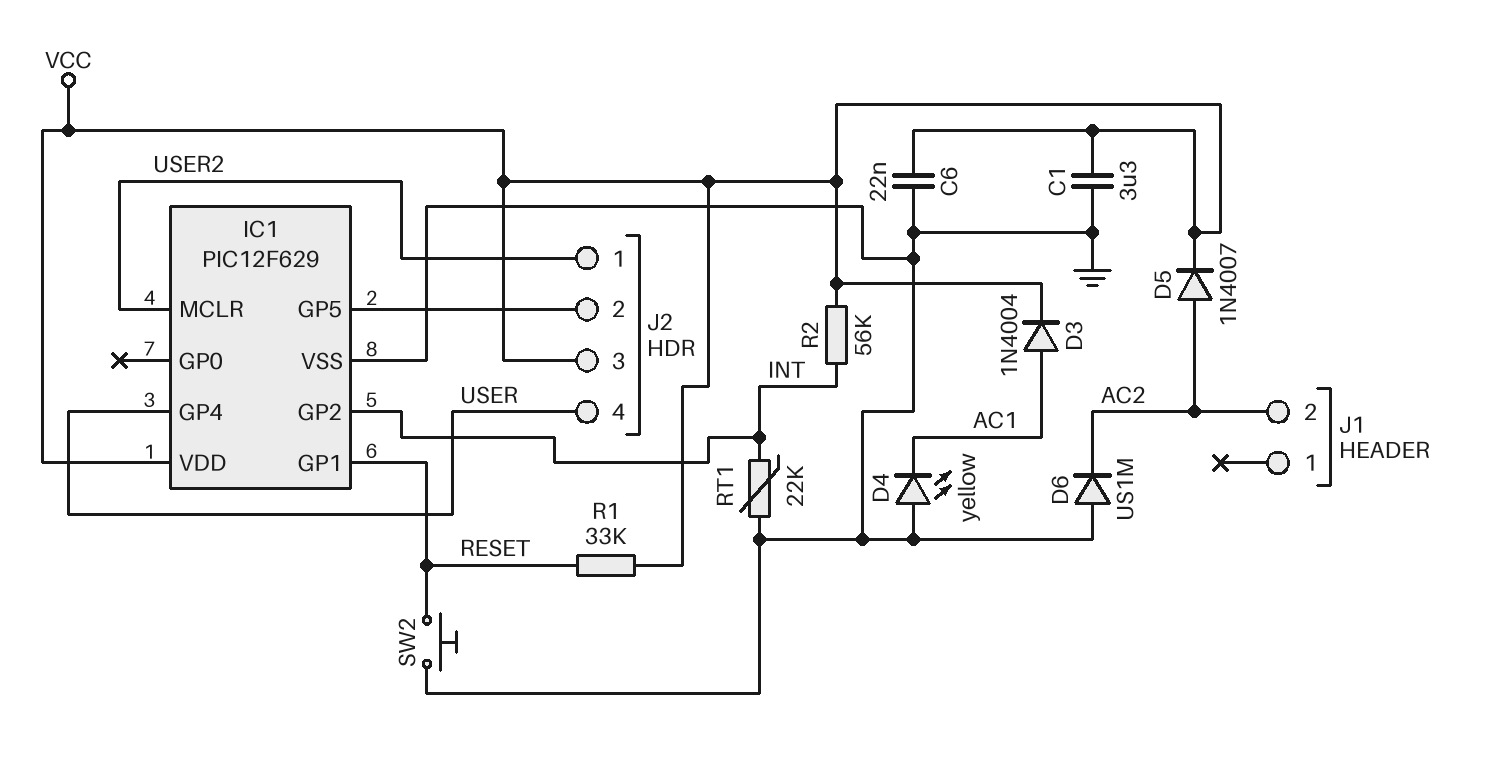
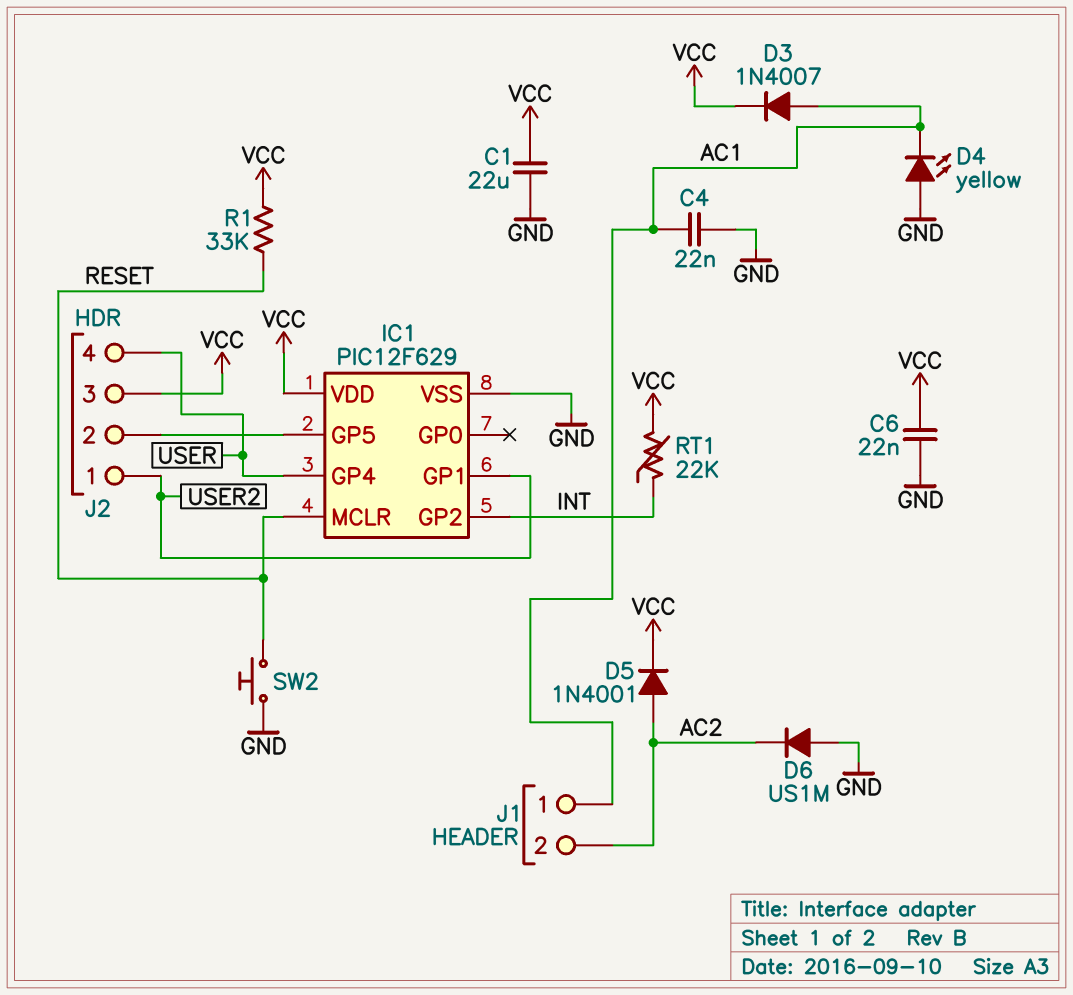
C1: 3.3uF (GND, VCC) -> 22uF (GND, VCC)
C4: none -> 22nF (AC1, GND)
D3: diode 1N4004 (A AC1, K VCC) -> diode 1N4007 (A AC1, K VCC)
D5: diode 1N4007 (A AC2, K VCC) -> diode 1N4001 (A AC2, K VCC)
IC1 pin GP1: RESET -> USER2
IC1 pin MCLR: USER2 -> RESET
J1 pin 1: none -> AC1
R2: 56k (INT, VCC) -> none
RT1: 22k (GND, INT) -> 22k (INT, VCC)

